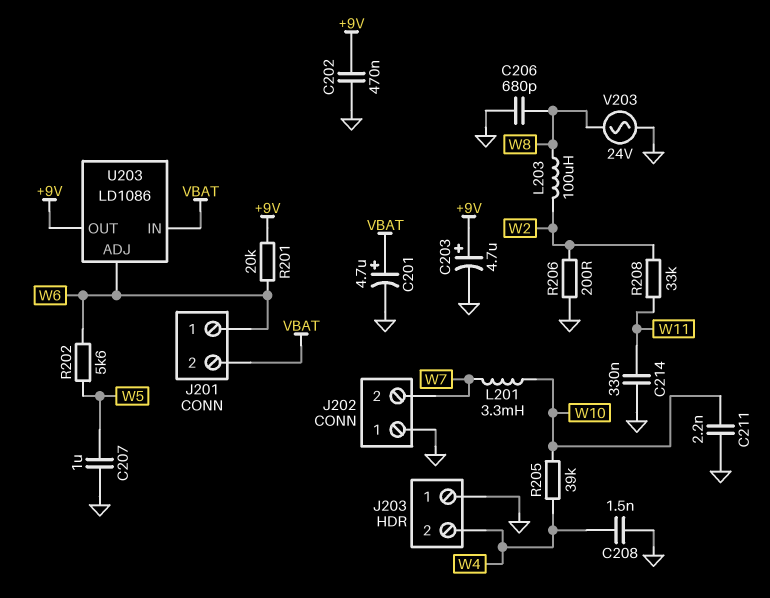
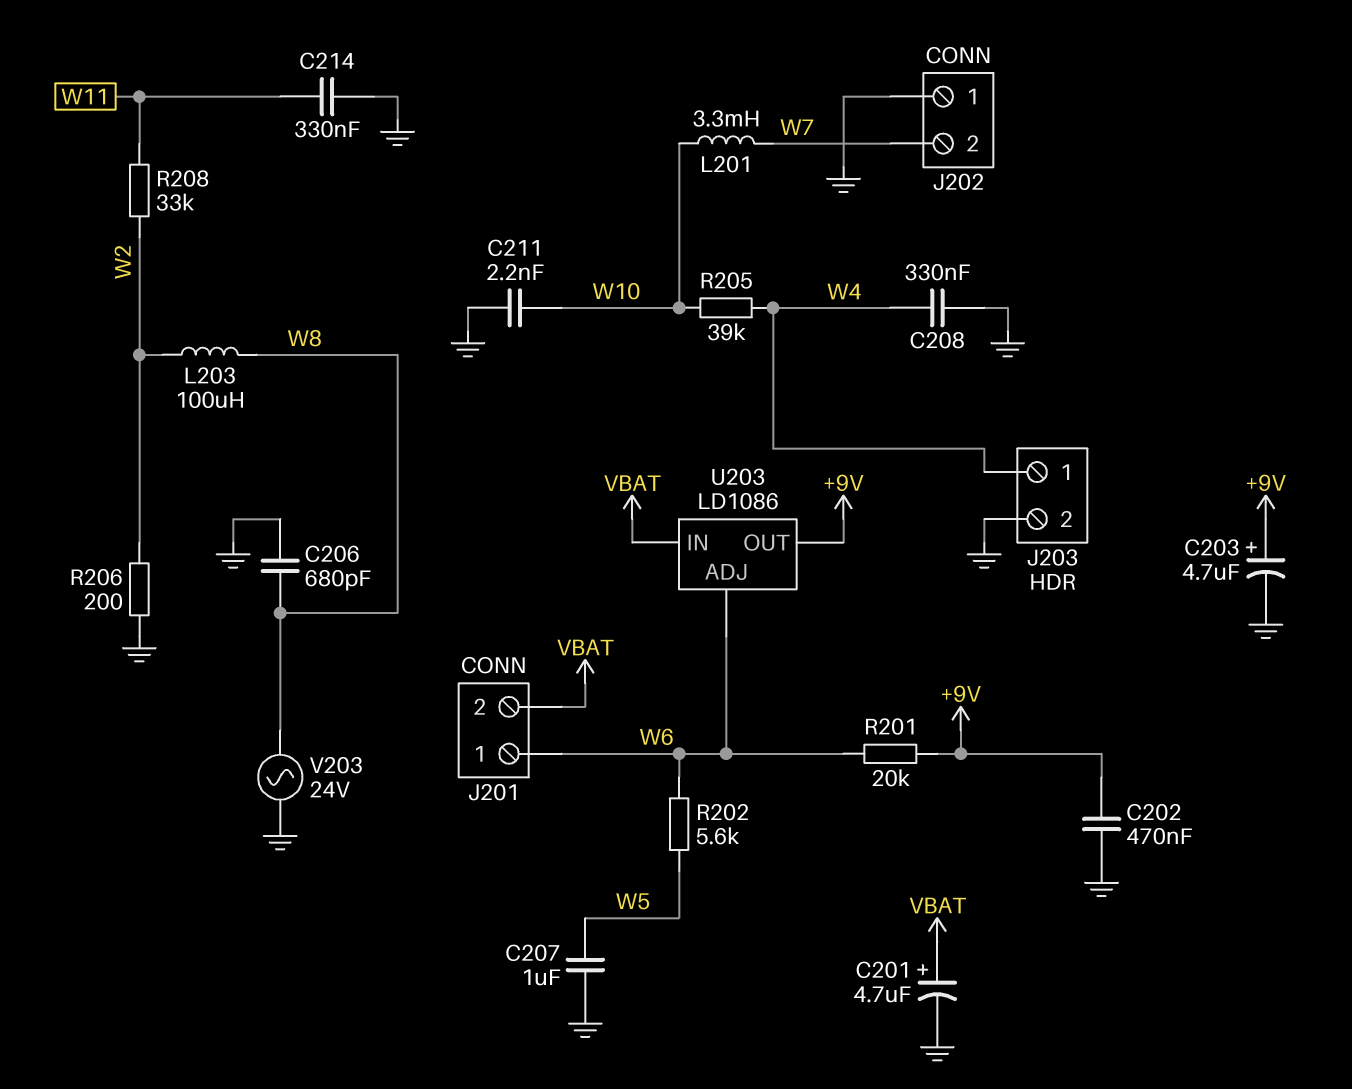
C208: 1.5nF (GND, W4) -> 330nF (GND, W4)
J203 pin 1: GND -> W4
J203 pin 2: W4 -> GND

